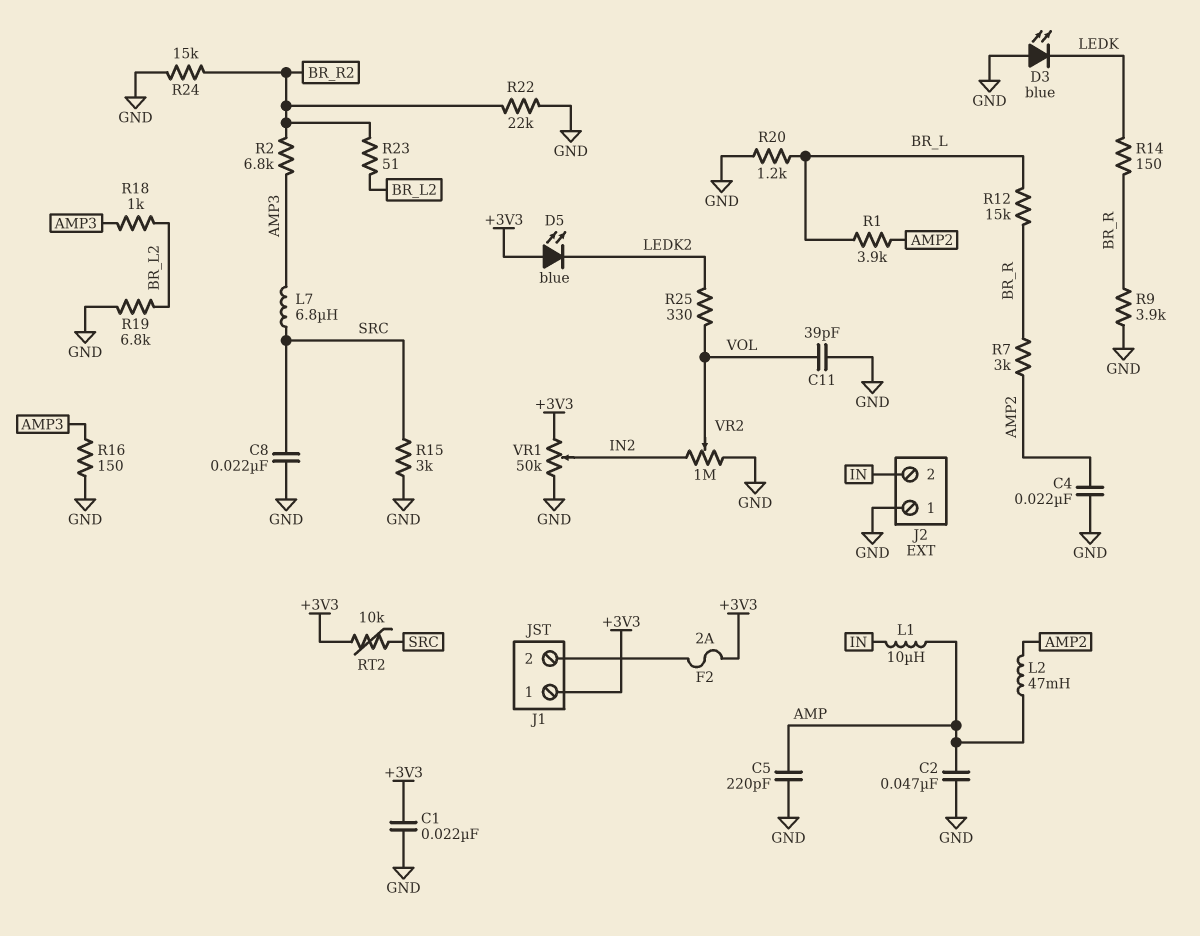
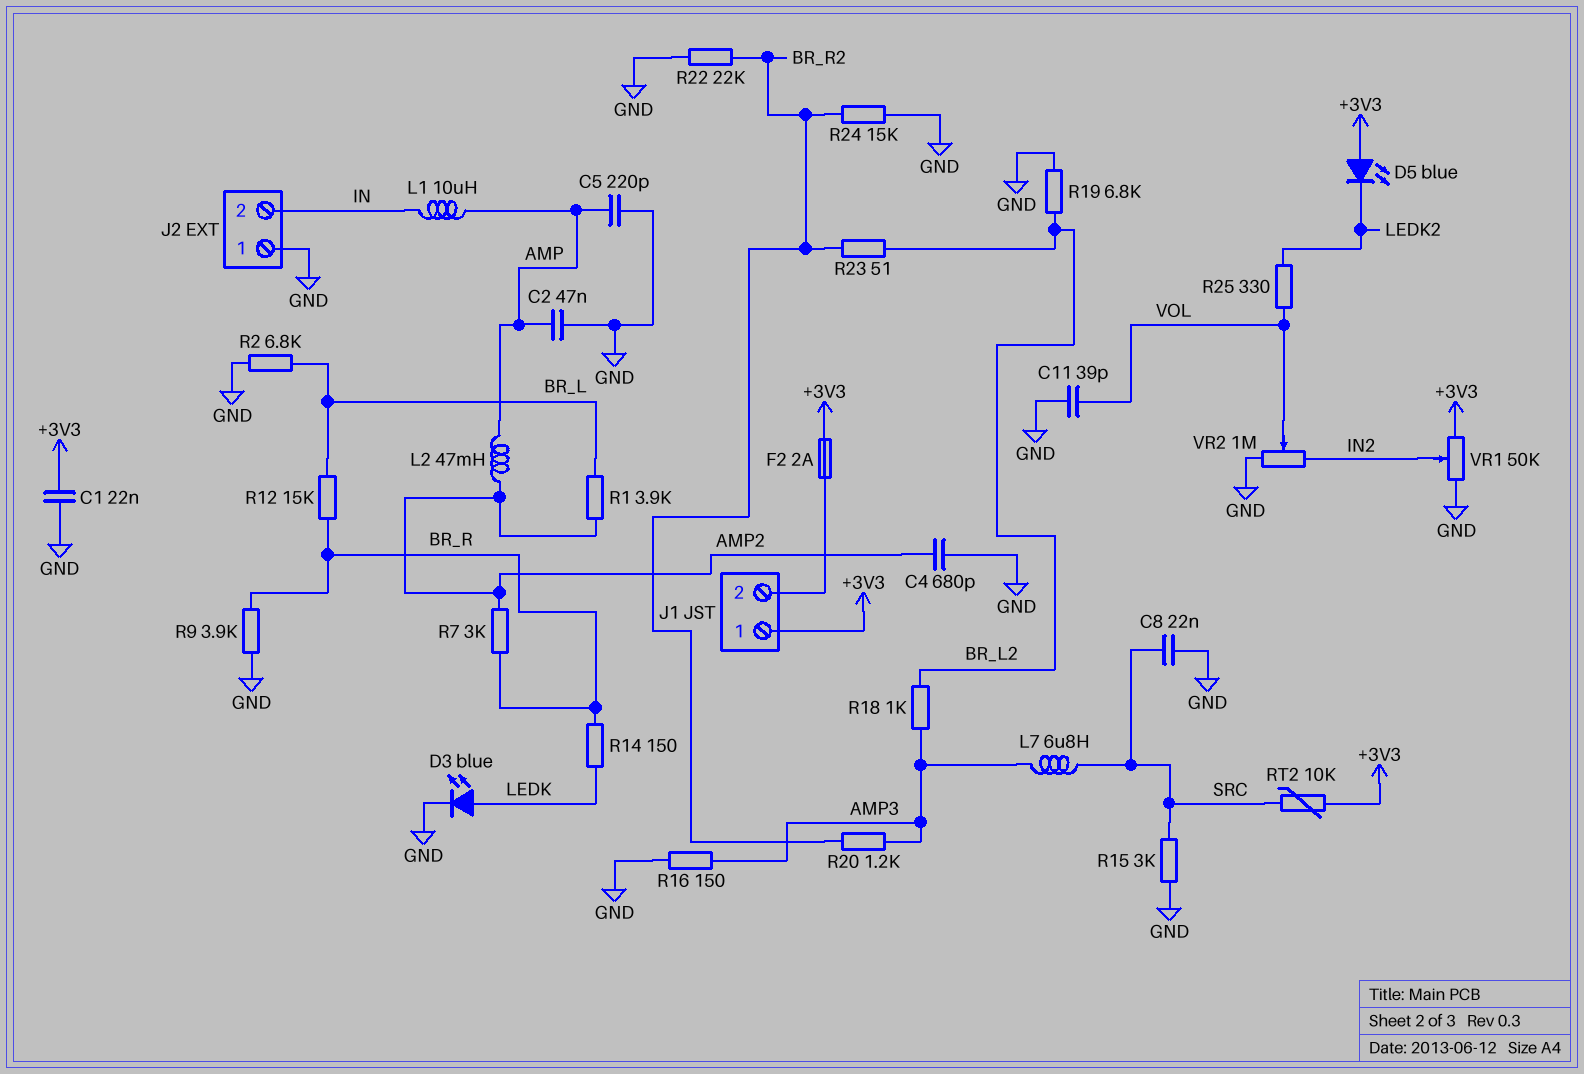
C4: 22nF (AMP2, GND) -> 680pF (AMP2, GND)
D3: LED blue (A GND, K LEDK) -> LED blue (A LEDK, K GND)
R2: 6.8k (AMP3, BR_R2) -> 6.8k (BR_L, GND)
R20: 1.2k (BR_L, GND) -> 1.2k (AMP3, BR_R2)

